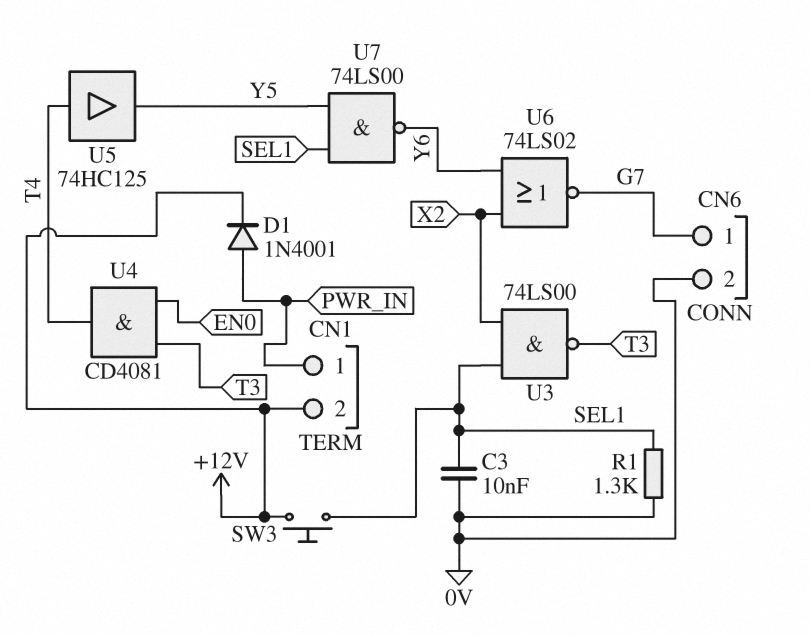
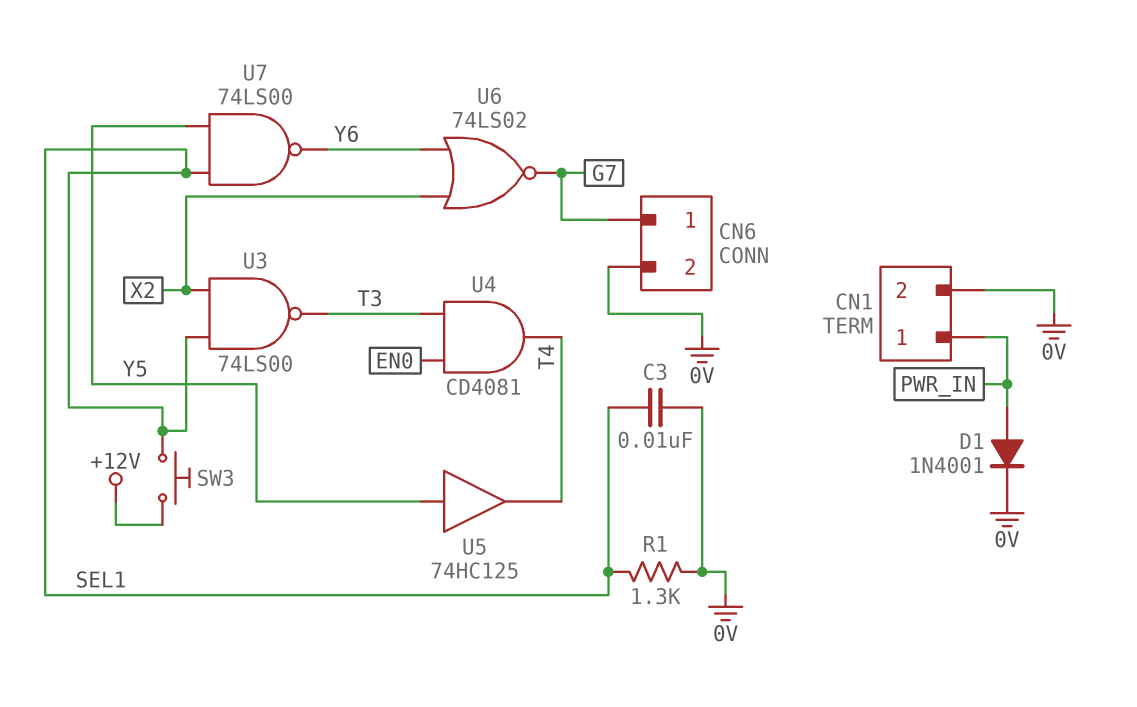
CN1 pin 2: +12V -> 0V
D1: diode 1N4001 (A PWR_IN, K +12V) -> diode 1N4001 (A PWR_IN, K 0V)
U5: buffer 74HC125 (in T4, out Y5) -> buffer 74HC125 (in Y5, out T4)

